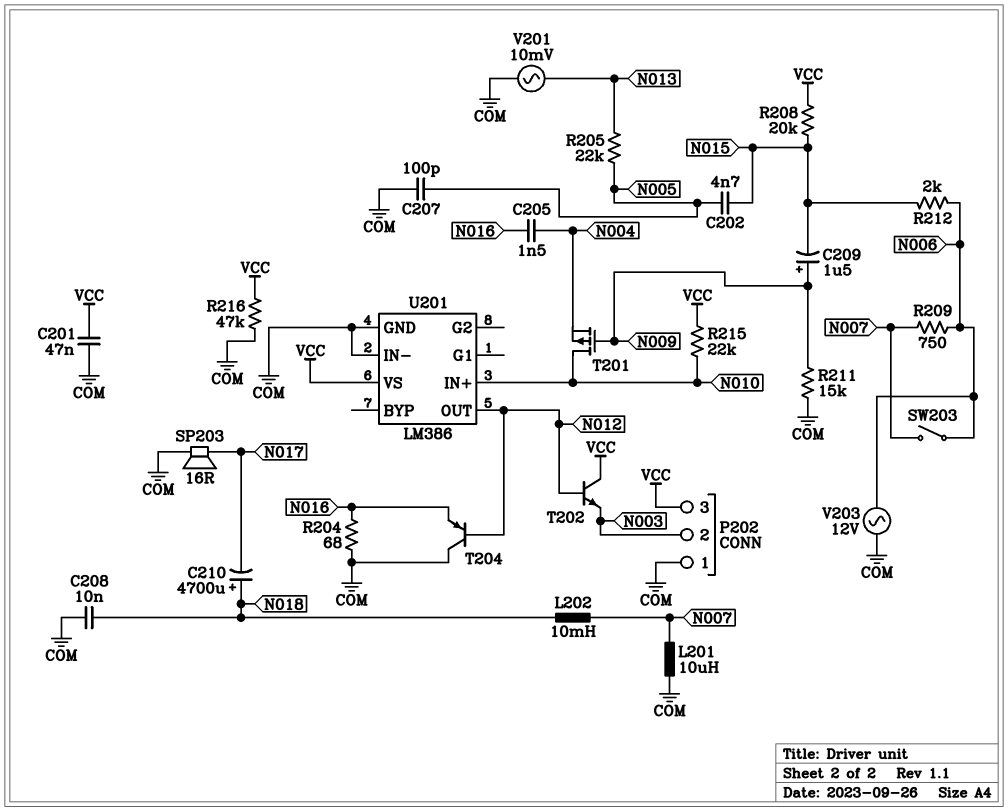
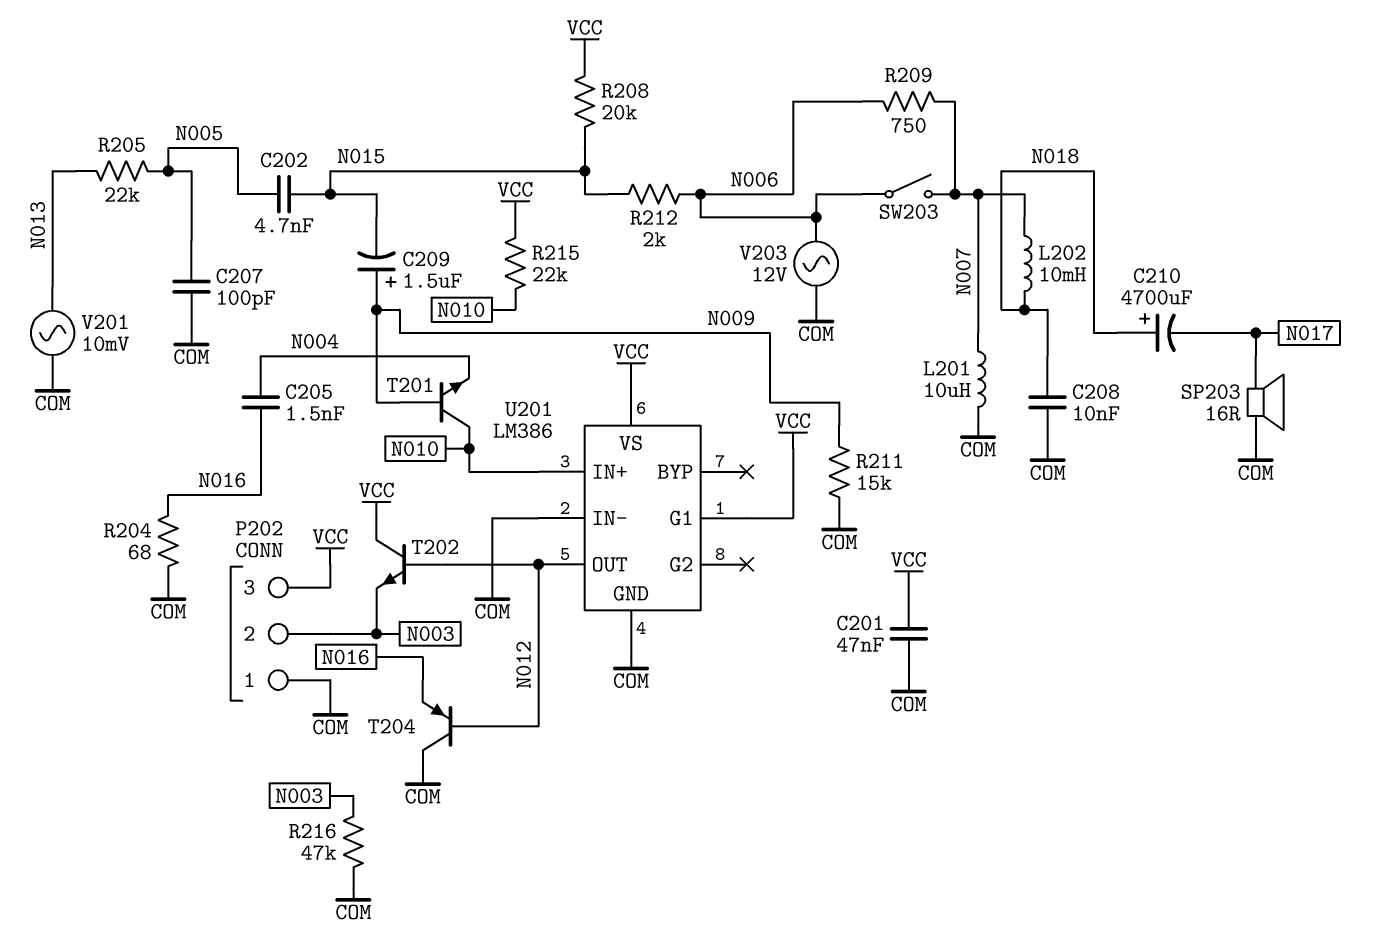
R216: 47k (COM, VCC) -> 47k (COM, N003)
T201: PMOS (G N009, D N010, S N004) -> NPN (B N009, C N010, E N004)
U201 pin G1: none -> VCC

